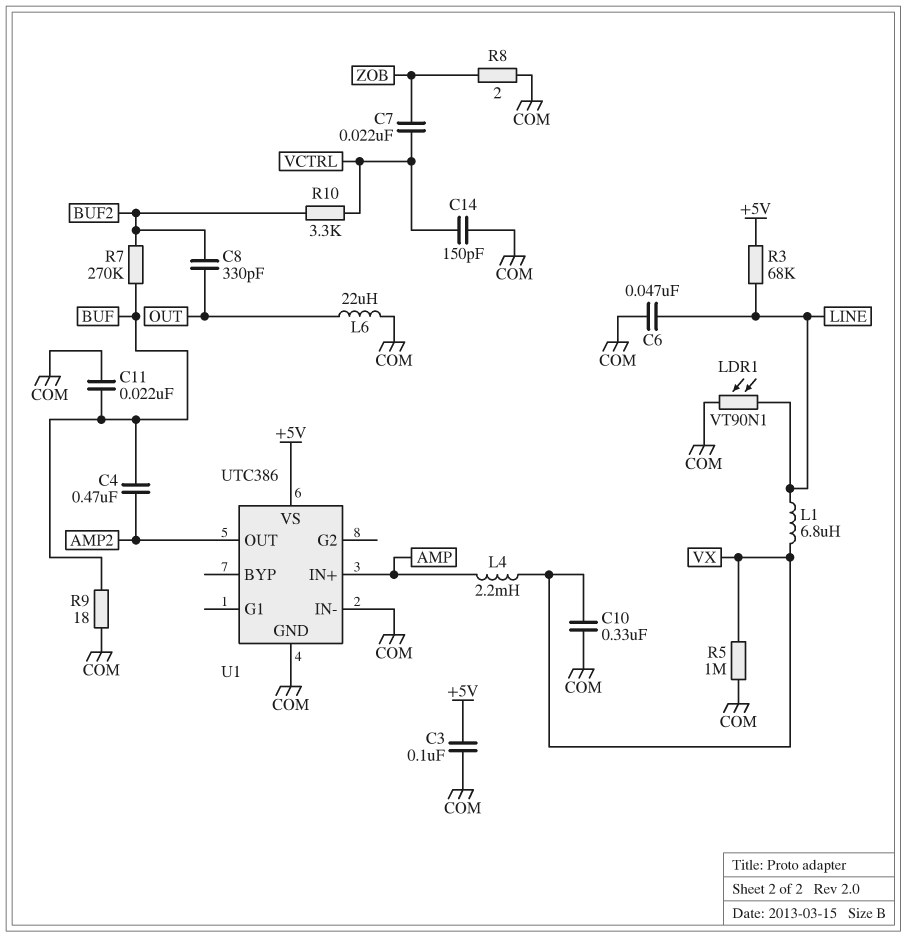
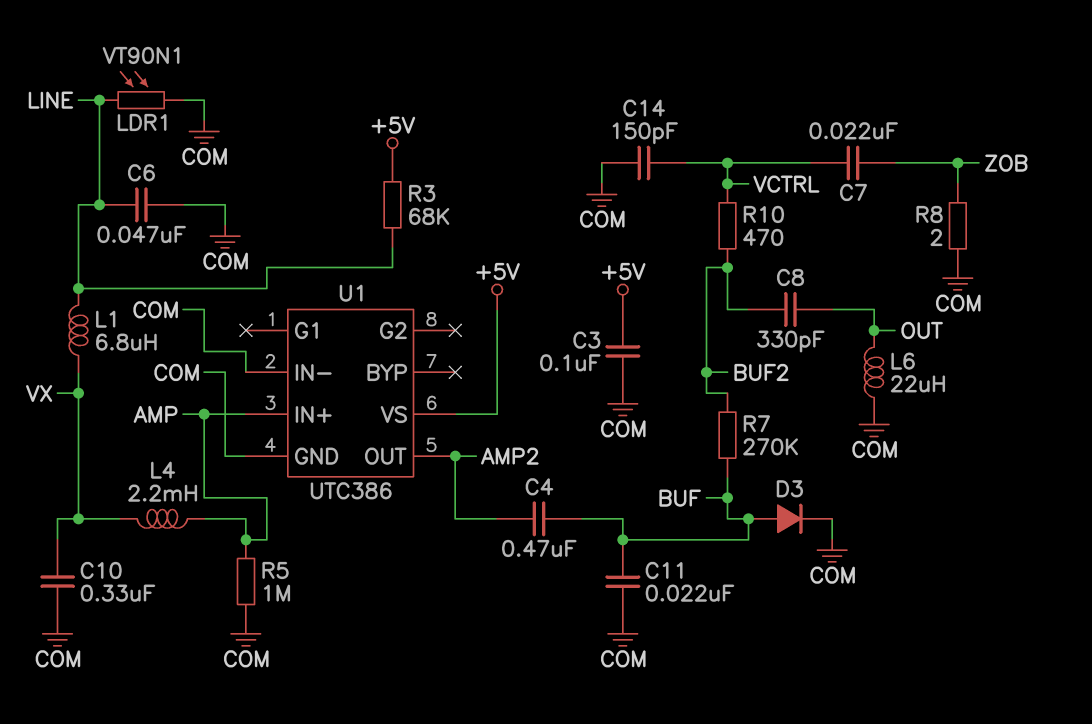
D3: none -> diode (A BUF, K COM)
R5: 1M (COM, VX) -> 1M (AMP, COM)
R9: 18 (BUF, COM) -> none
R10: 3.3k (BUF2, VCTRL) -> 470 (BUF2, VCTRL)

